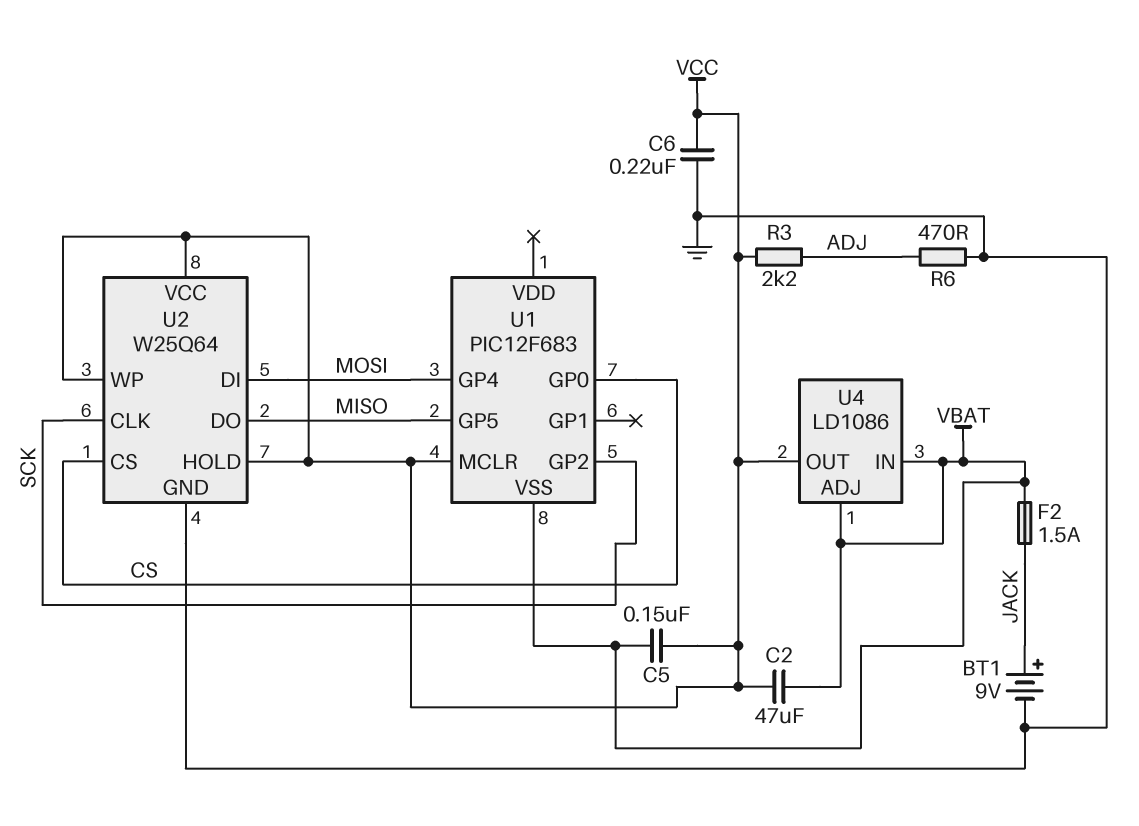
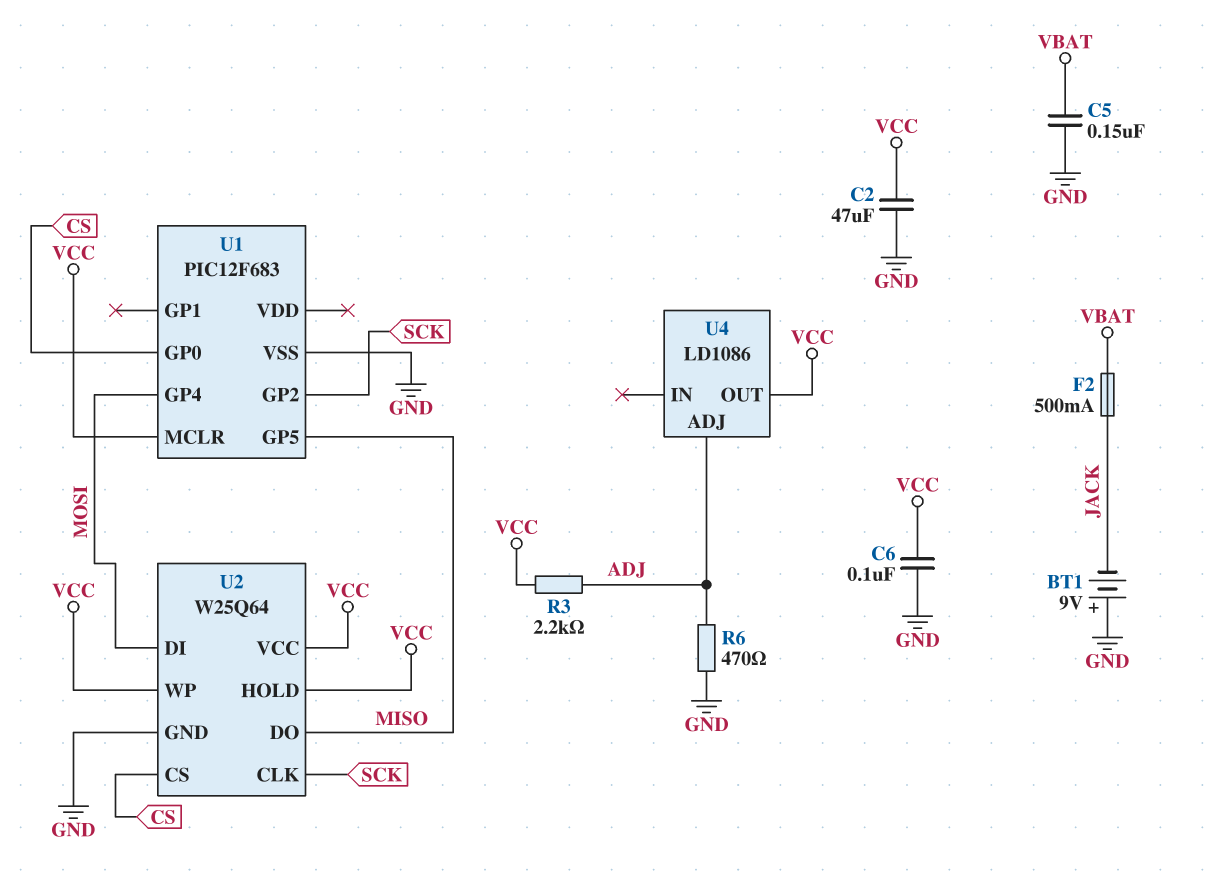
BT1: 9V (plus JACK, minus GND) -> 9V (plus GND, minus JACK)
C2: 47uF (VBAT, VCC) -> 47uF (GND, VCC)
C5: 150nF (VBAT, VCC) -> 150nF (GND, VBAT)
C6: 220nF (GND, VCC) -> 100nF (GND, VCC)
F2: 1.5A (JACK, VBAT) -> 500mA (JACK, VBAT)
U1 pin VSS: VBAT -> GND
U4 pin ADJ: VBAT -> ADJ
U4 pin IN: VBAT -> none

